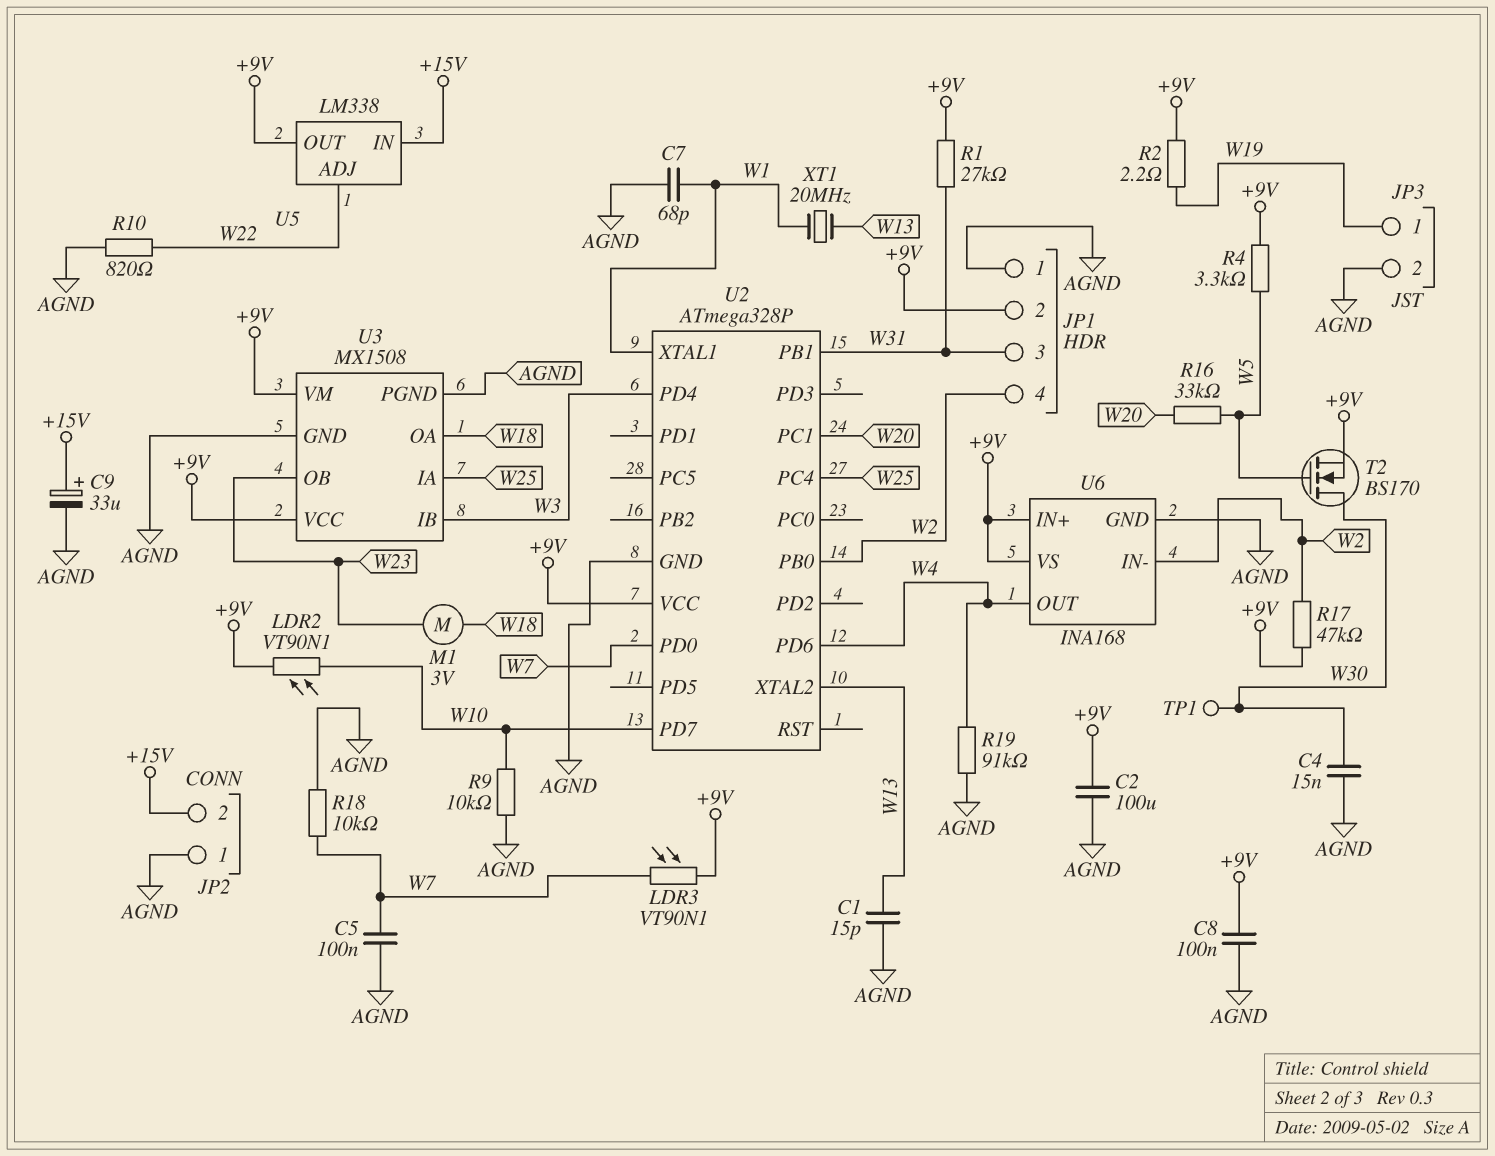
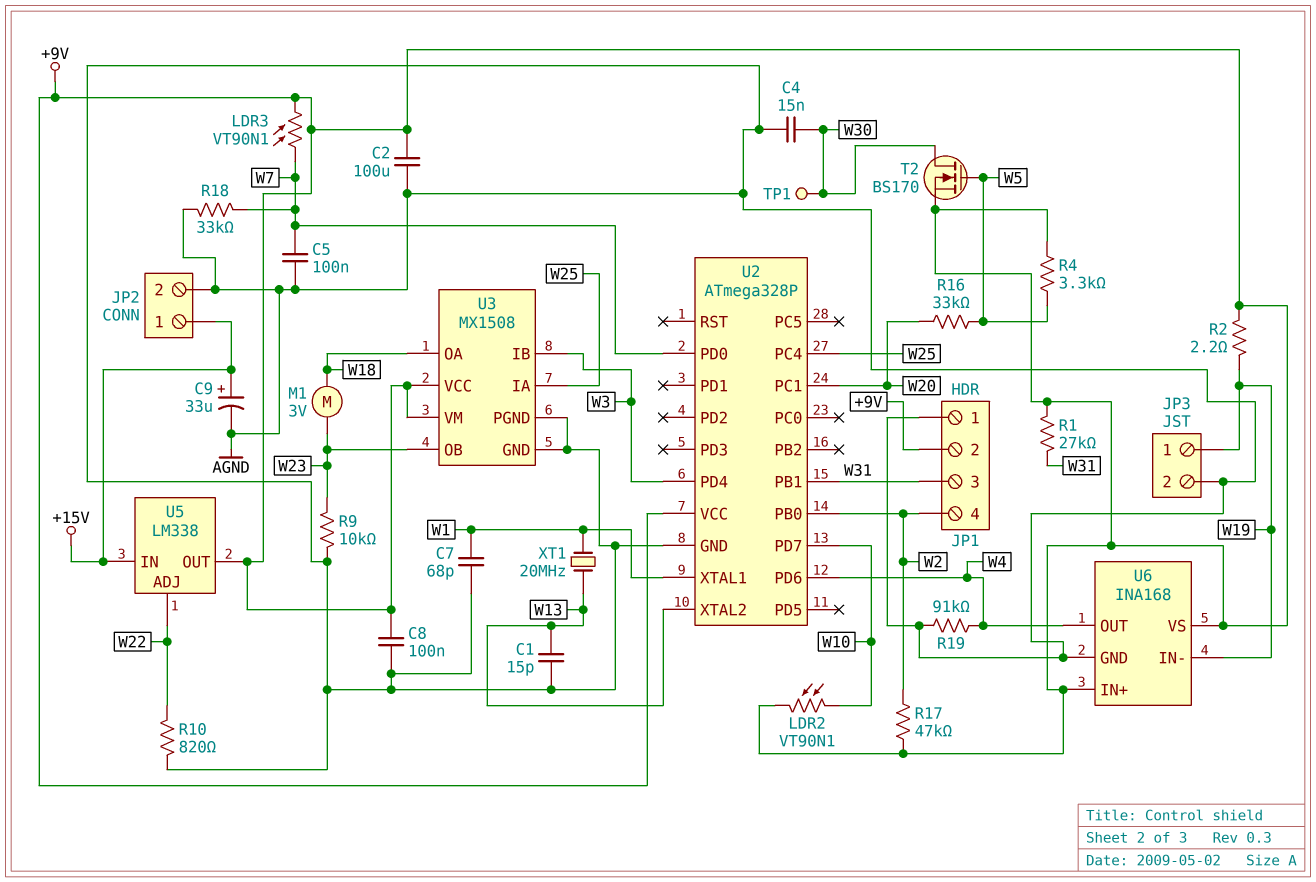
JP2 pin 1: AGND -> +15V
JP2 pin 2: +15V -> AGND
R9: 10k (AGND, W10) -> 10k (AGND, W23)
R18: 10k (AGND, W7) -> 33k (AGND, W7)
U6 pin IN-: W2 -> W19

